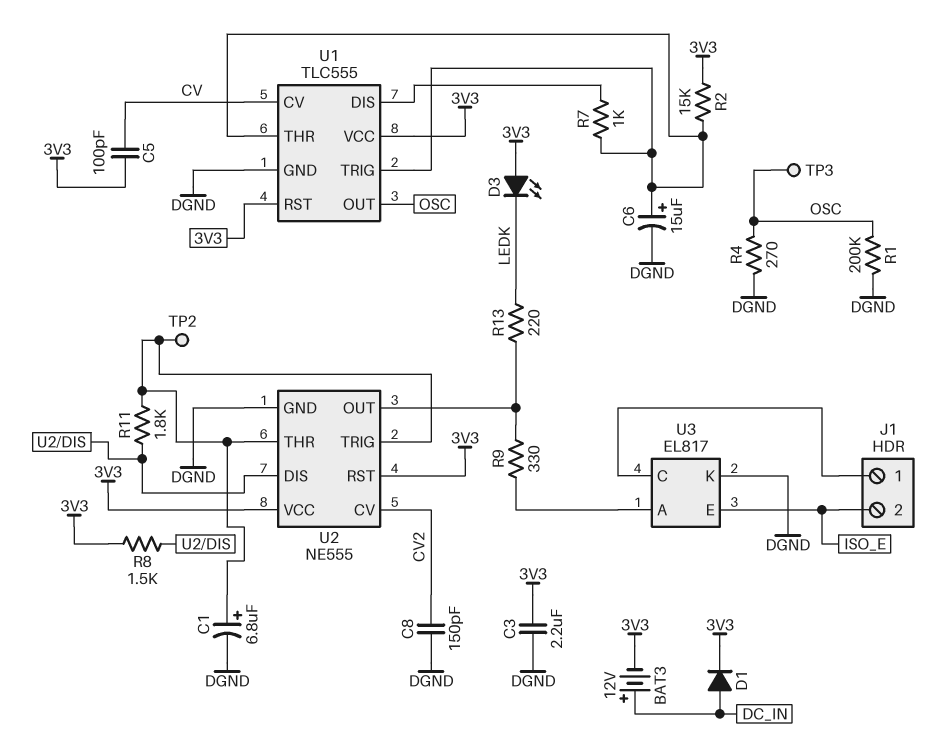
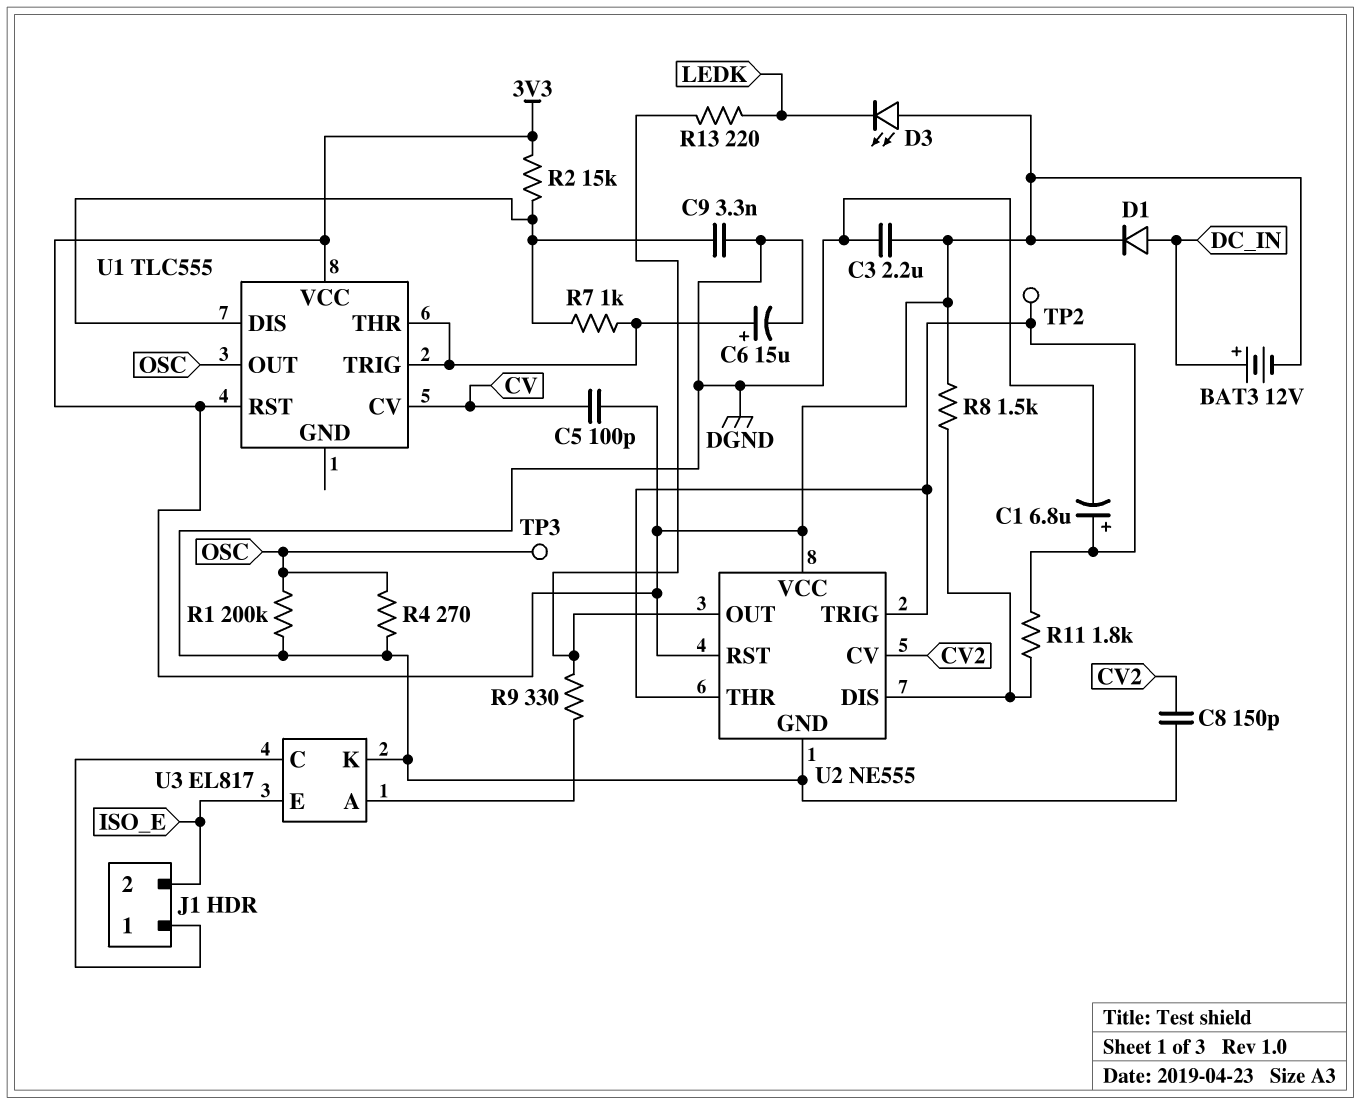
C9: none -> 3.3nF (DGND, U1/DIS)
R2: 15k (3V3, U1/THR) -> 15k (3V3, U1/DIS)
U1 pin GND: DGND -> none

